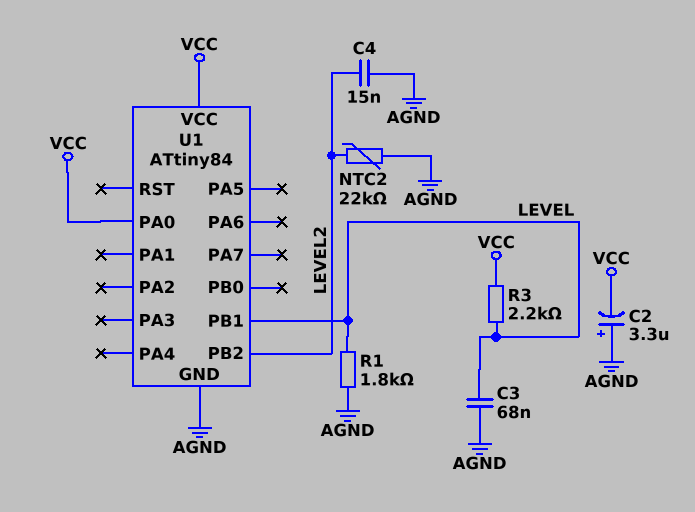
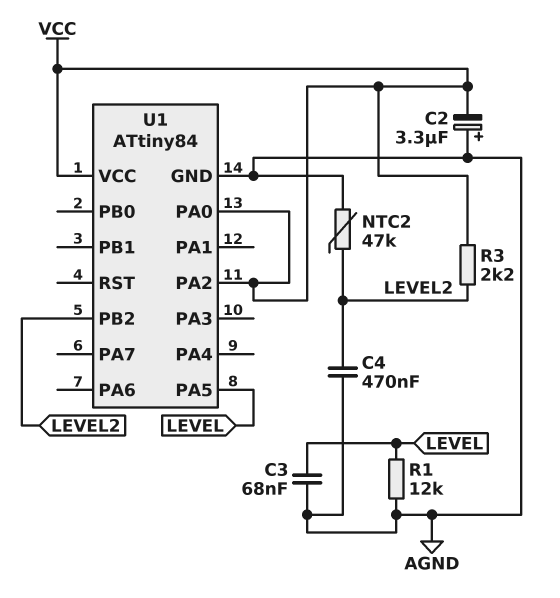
C4: 15nF (AGND, LEVEL2) -> 470nF (AGND, LEVEL2)
NTC2: 22k (AGND, LEVEL2) -> 47k (AGND, LEVEL2)
R1: 1.8k (AGND, LEVEL) -> 12k (AGND, LEVEL)
R3: 2.2k (LEVEL, VCC) -> 2.2k (LEVEL2, VCC)
U1 pin PA2: none -> VCC
U1 pin PA5: none -> LEVEL
U1 pin PB1: LEVEL -> none

